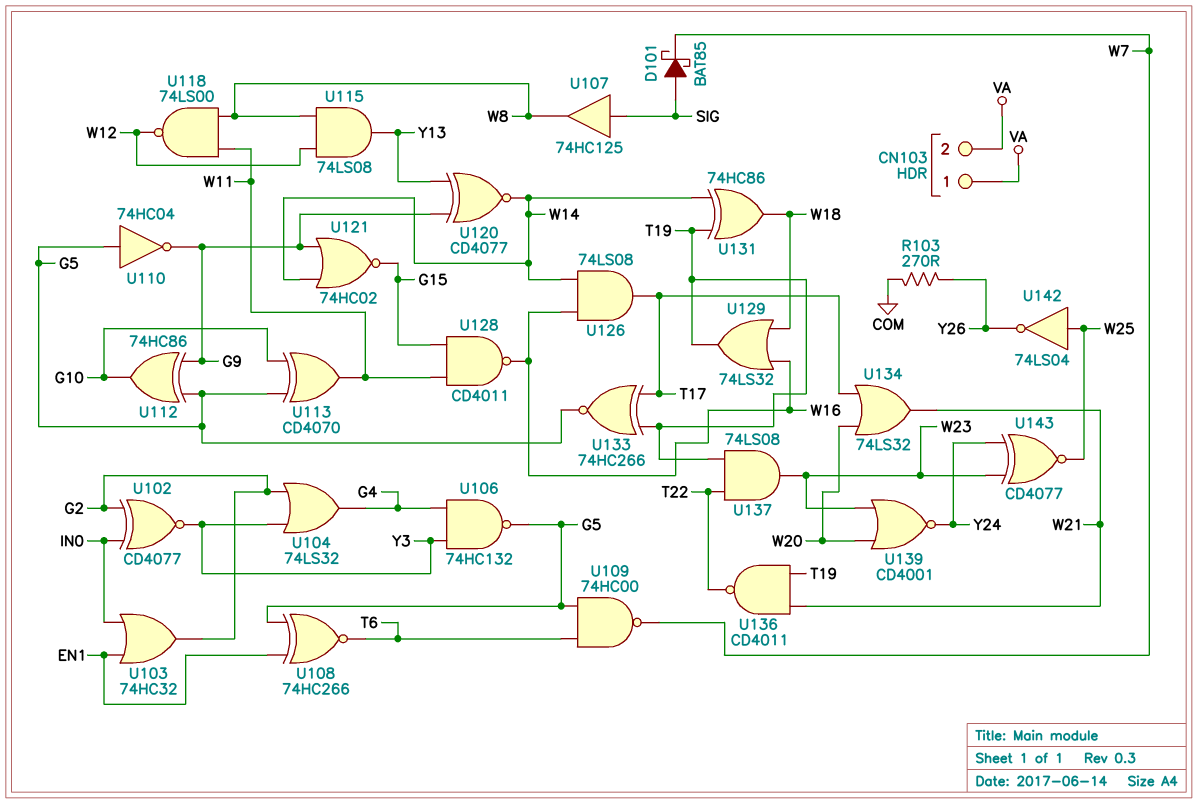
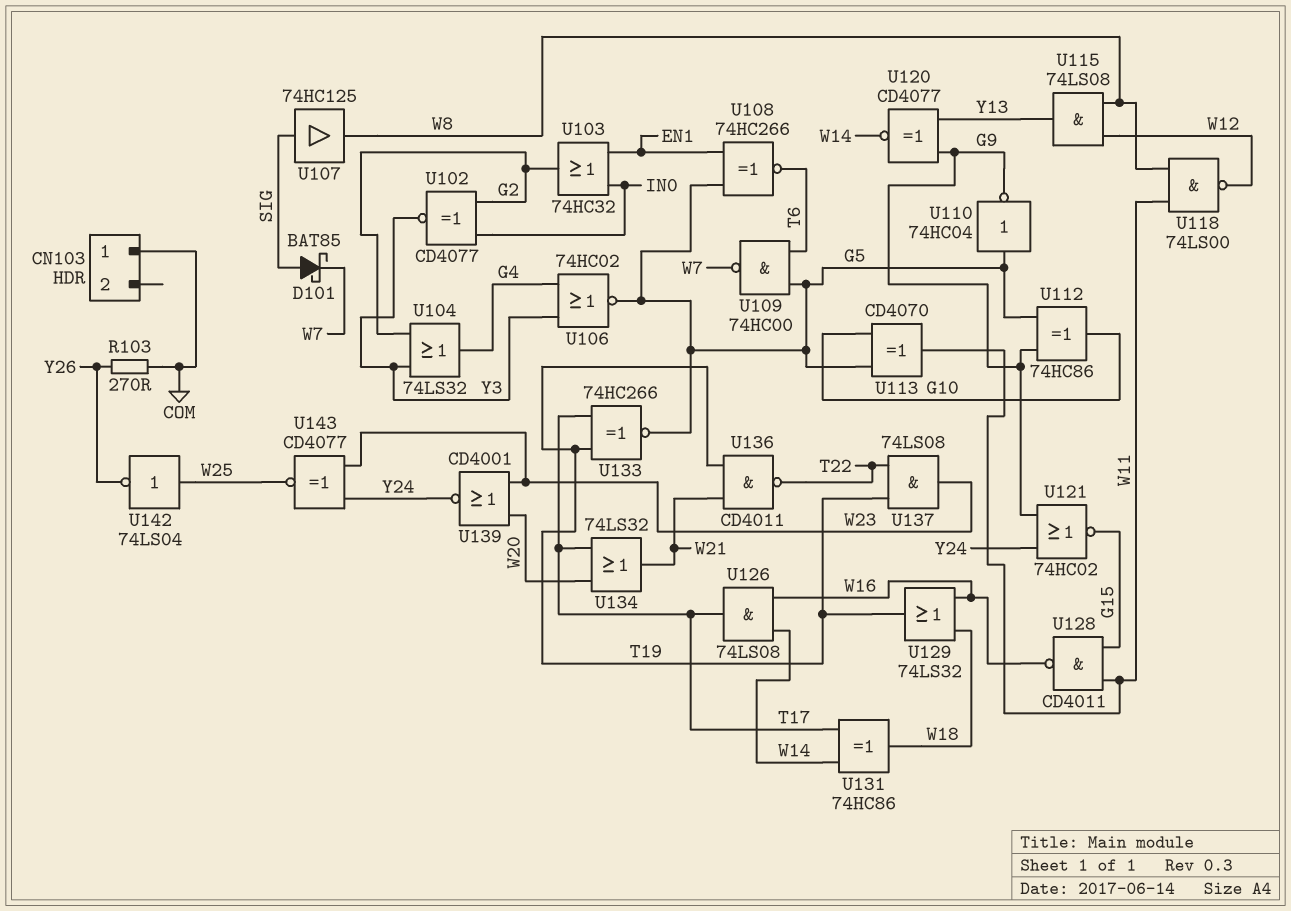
CN103 pin 1: VA -> COM
CN103 pin 2: VA -> none
U106: NAND 74HC132 (in G4, in Y3, out G5) -> NOR 74HC02 (in G4, in Y3, out G5)
U121: NOR 74HC02 (in G9, in W14, out G15) -> NOR 74HC02 (in G9, in Y24, out G15)
U131: XOR 74HC86 (in T19, in W14, out W18) -> XOR 74HC86 (in T17, in W14, out W18)

